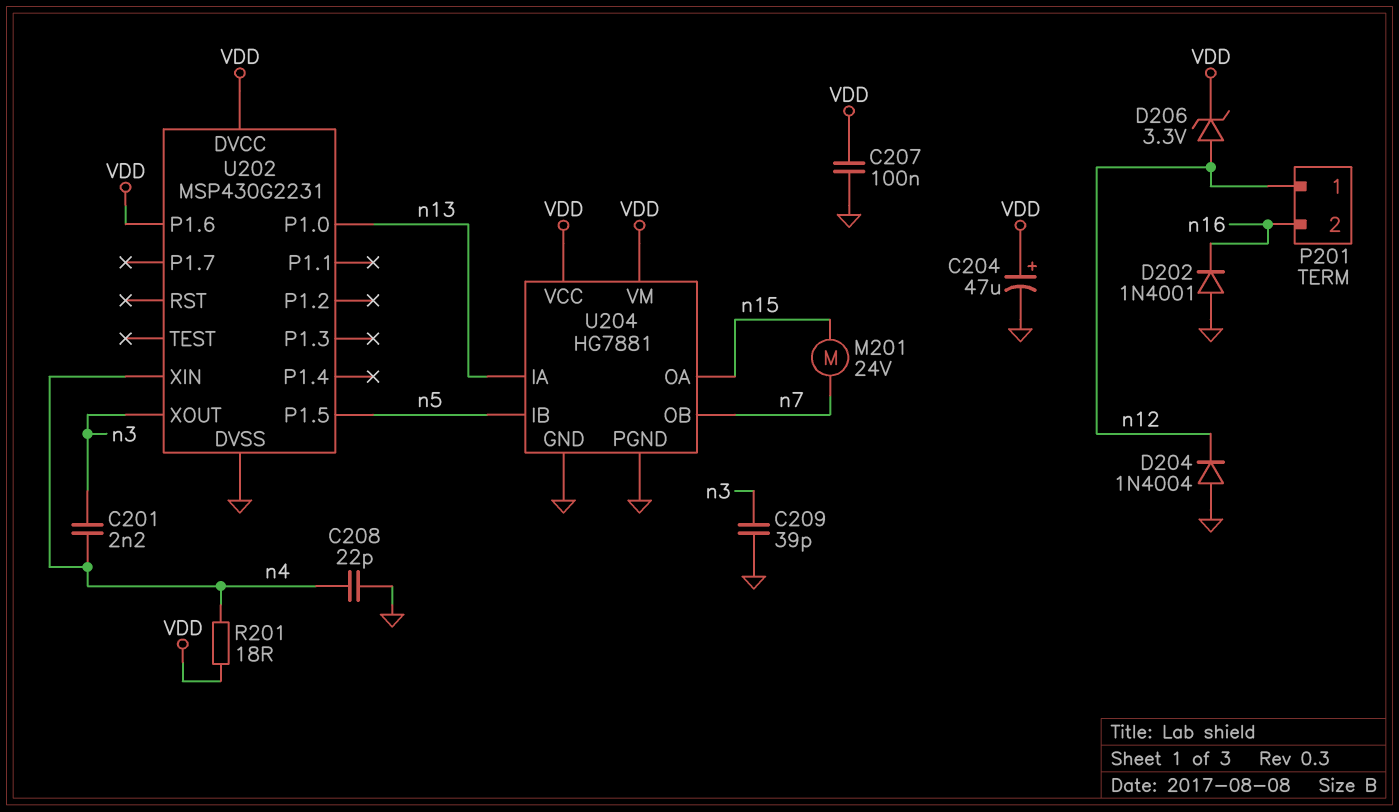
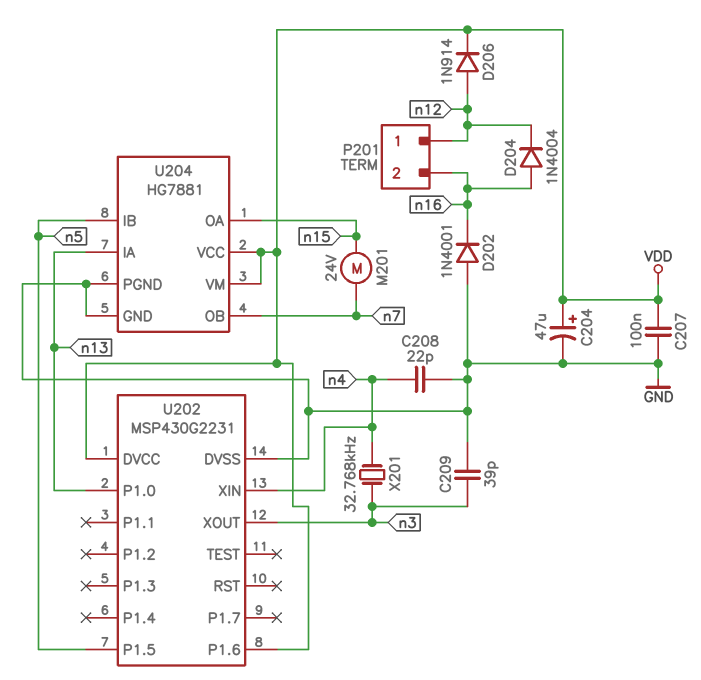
C201: 2.2nF (n3, n4) -> none
D204: diode 1N4004 (A GND, K n12) -> diode 1N4004 (A n16, K n12)
D206: zener 3.3V (A n12, K VDD) -> diode 1N914 (A n12, K VDD)
R201: 18 (VDD, n4) -> none
X201: none -> 32.768kHz (n3, n4)

